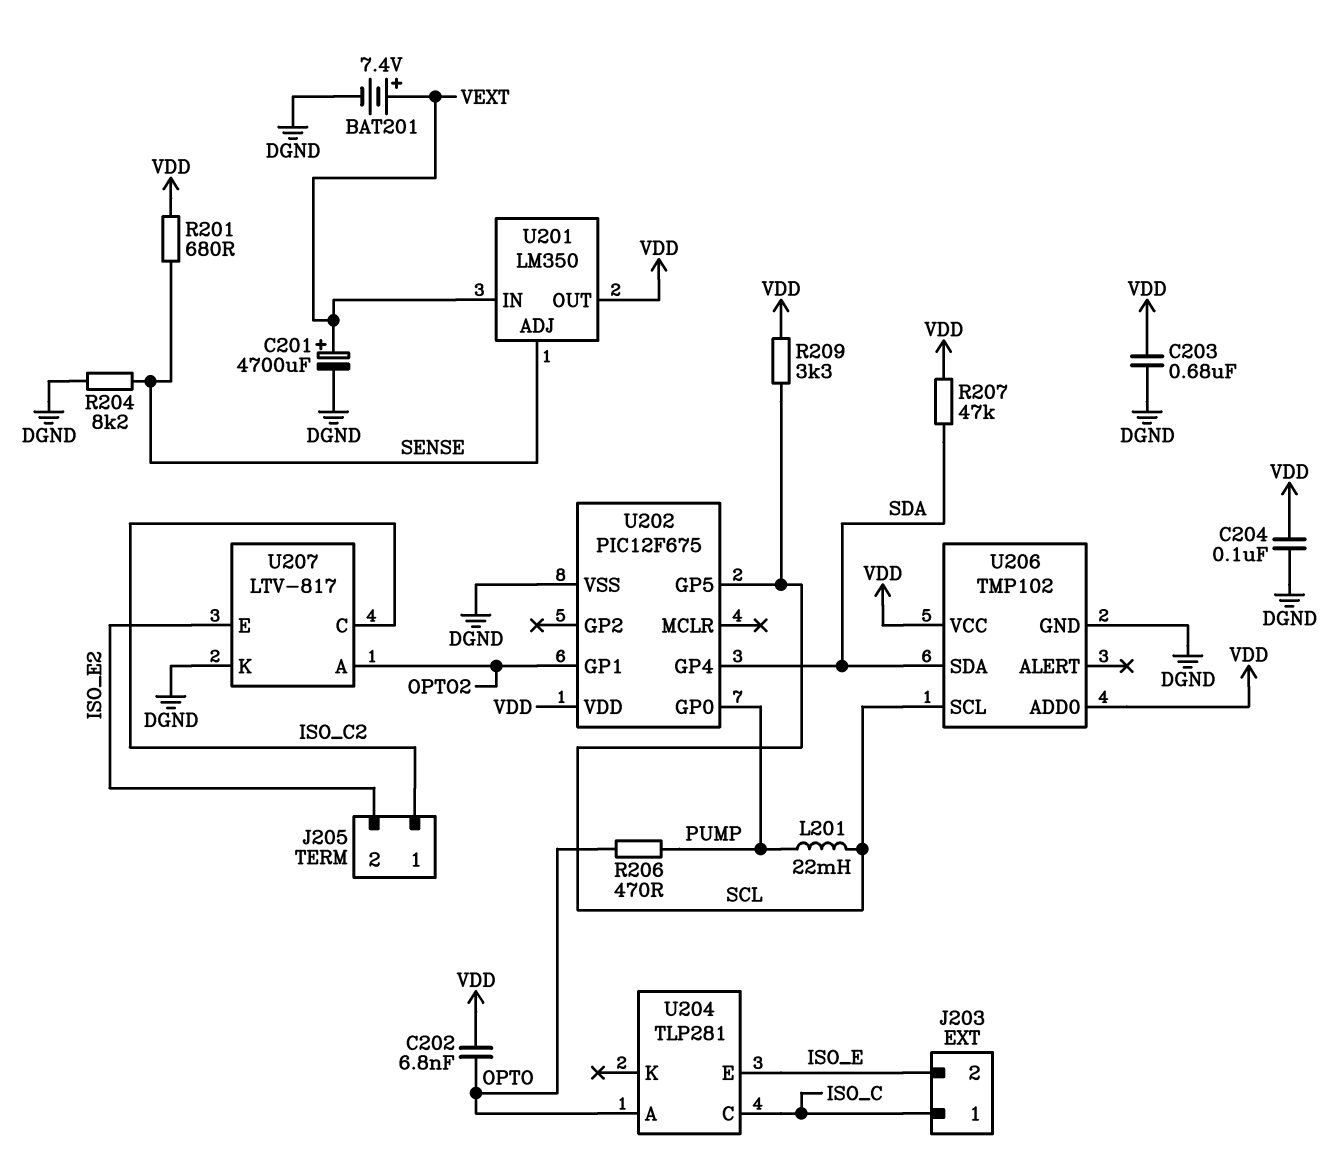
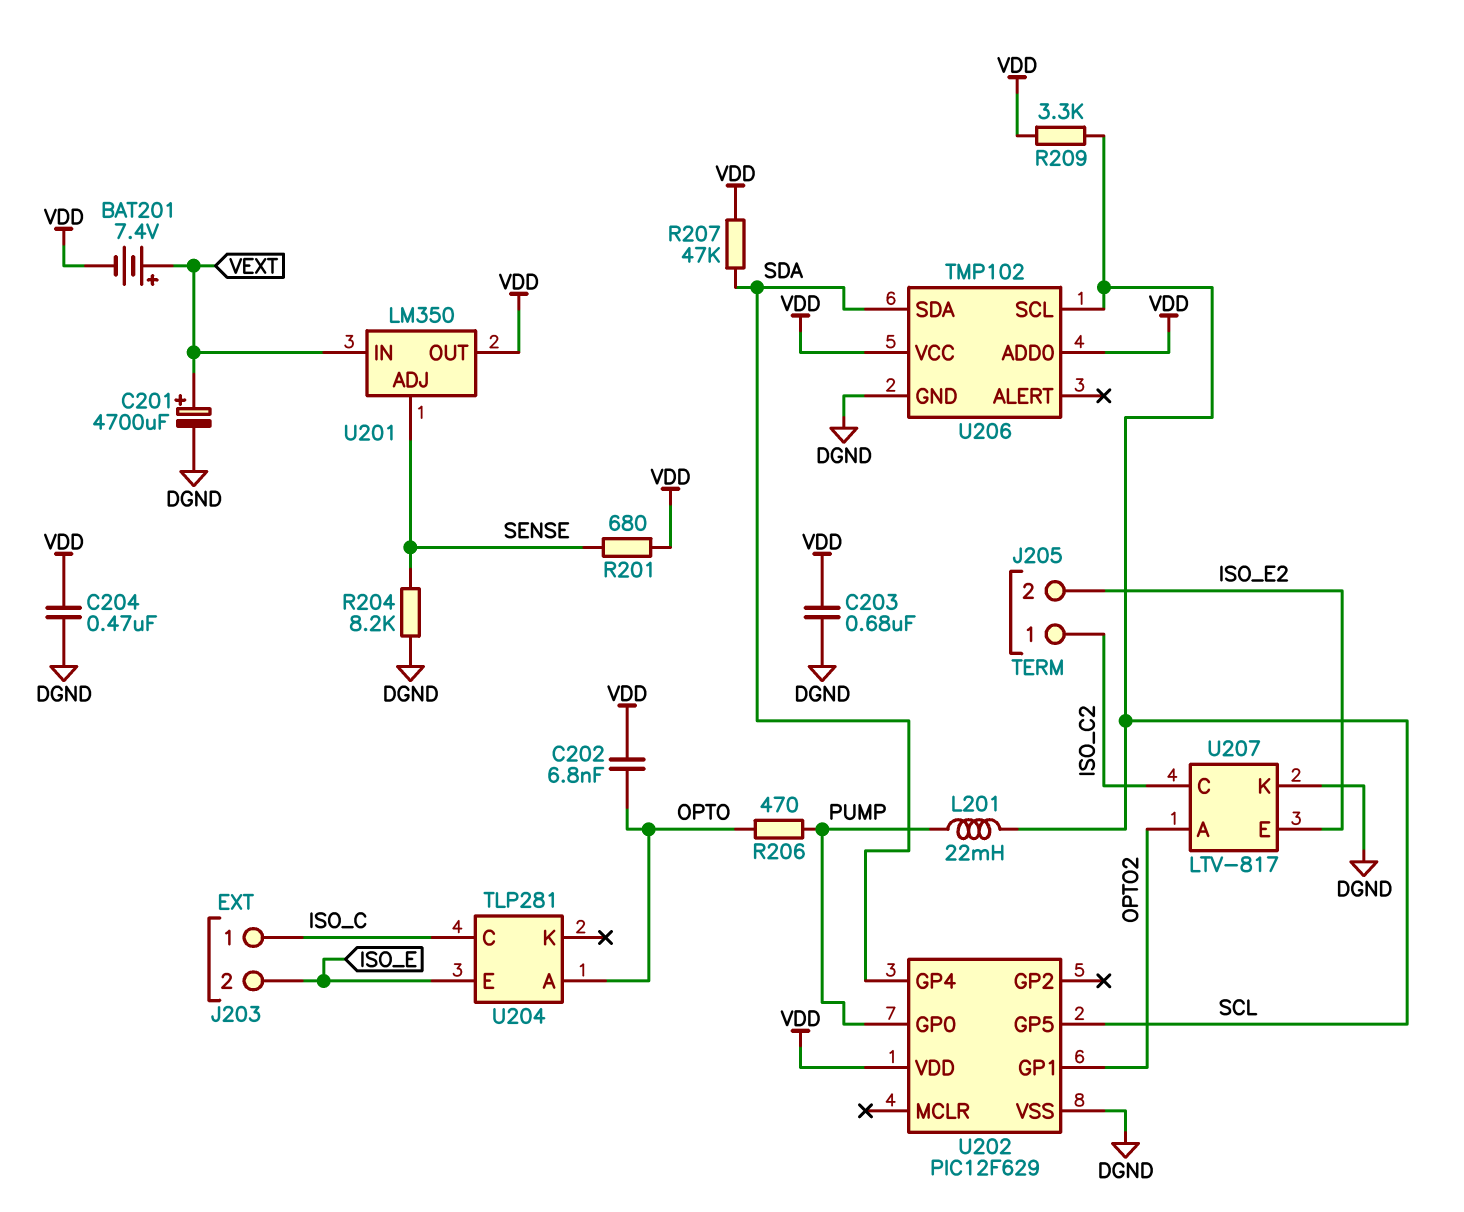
BAT201: 7.4V (plus VEXT, minus DGND) -> 7.4V (plus VEXT, minus VDD)
C204: 100nF (DGND, VDD) -> 470nF (DGND, VDD)
U202: PIC12F675 -> PIC12F629

